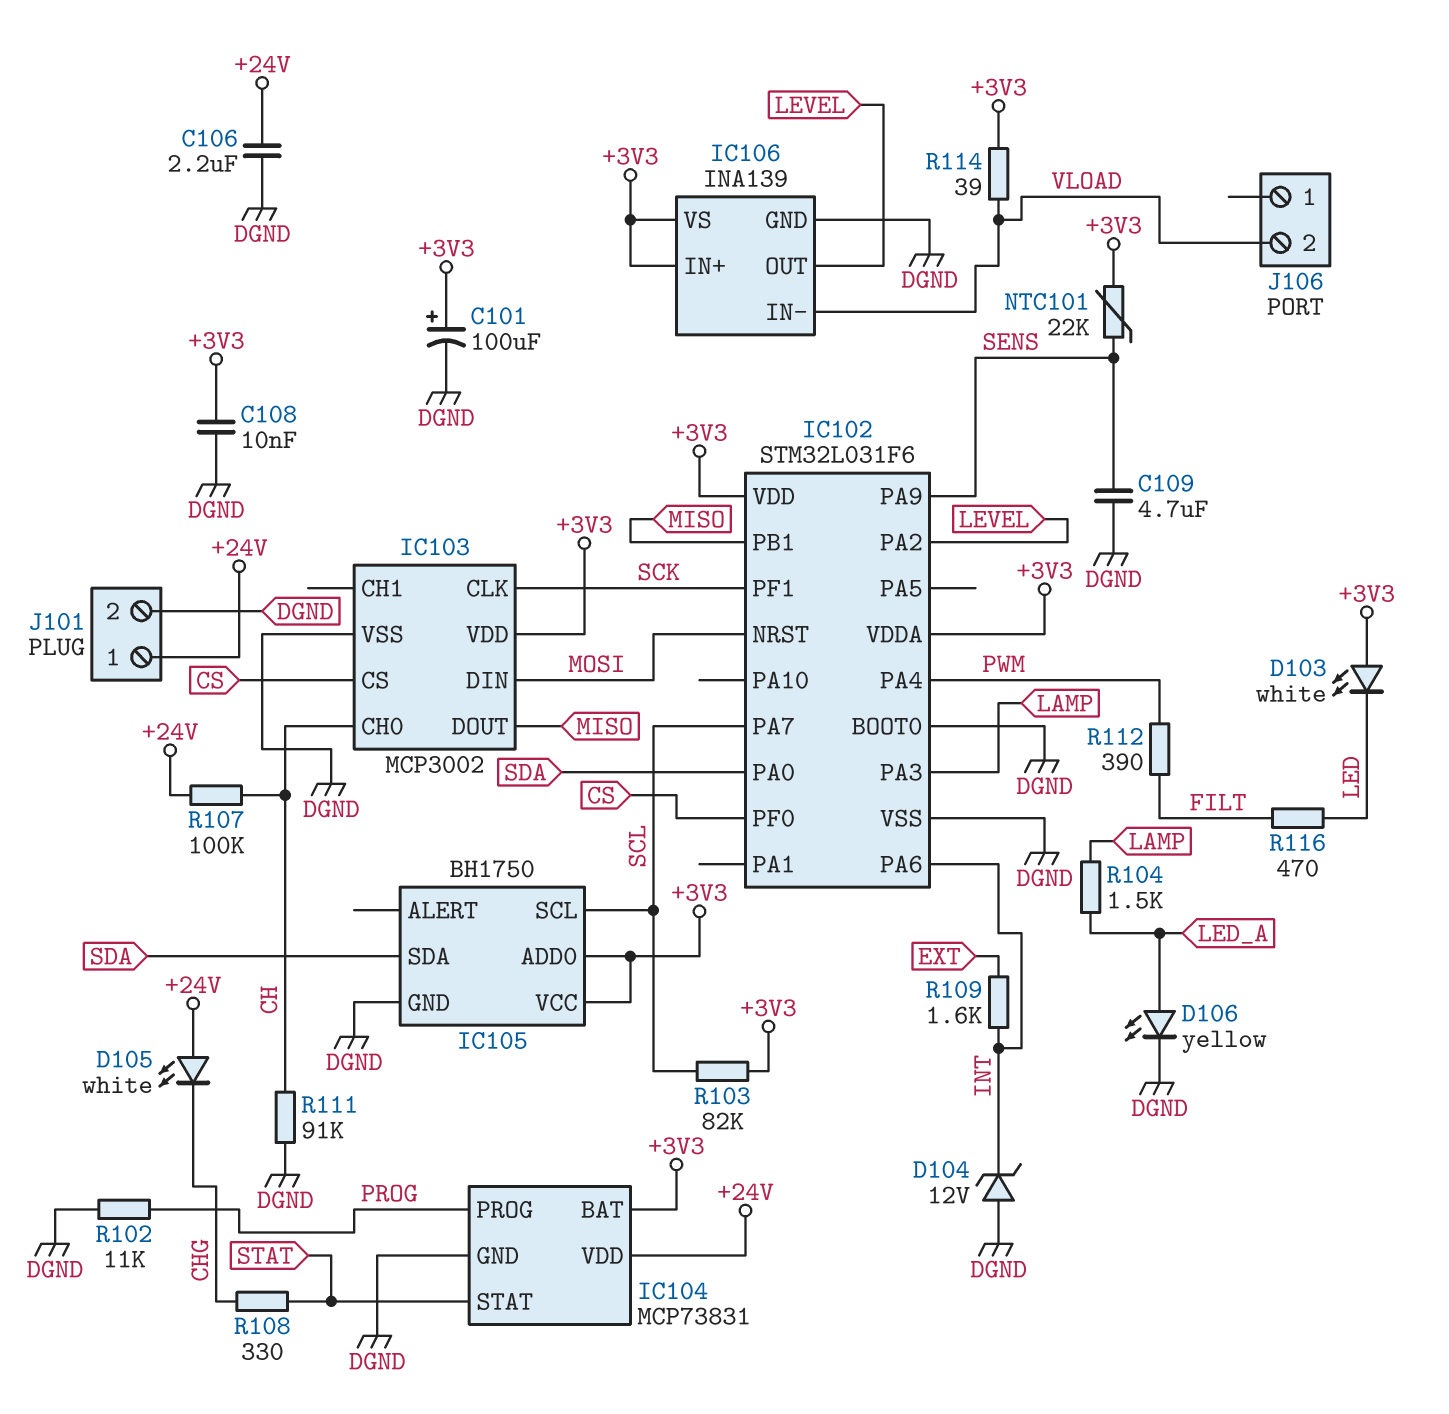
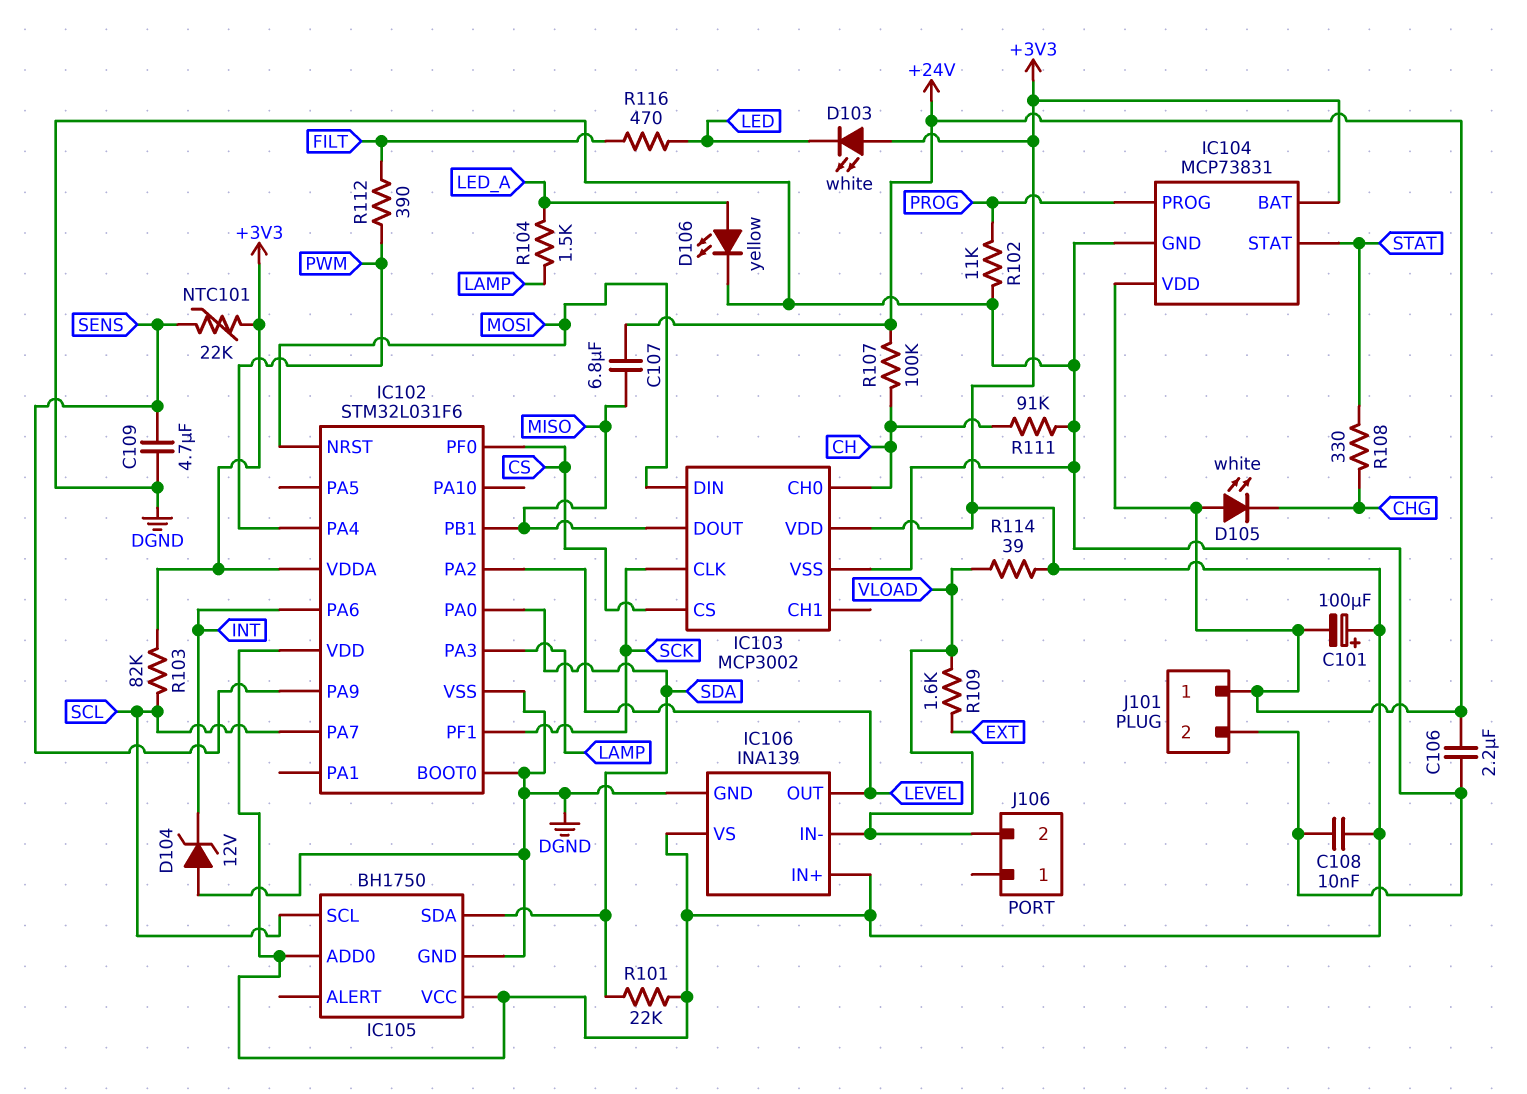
C101: 100uF (plus +3V3, minus DGND) -> 100uF (plus +3V3, minus +24V)
C107: none -> 6.8uF (+24V, MISO)
R101: none -> 22k (+3V3, SDA)
R109: 1.6k (EXT, INT) -> 1.6k (EXT, VLOAD)

